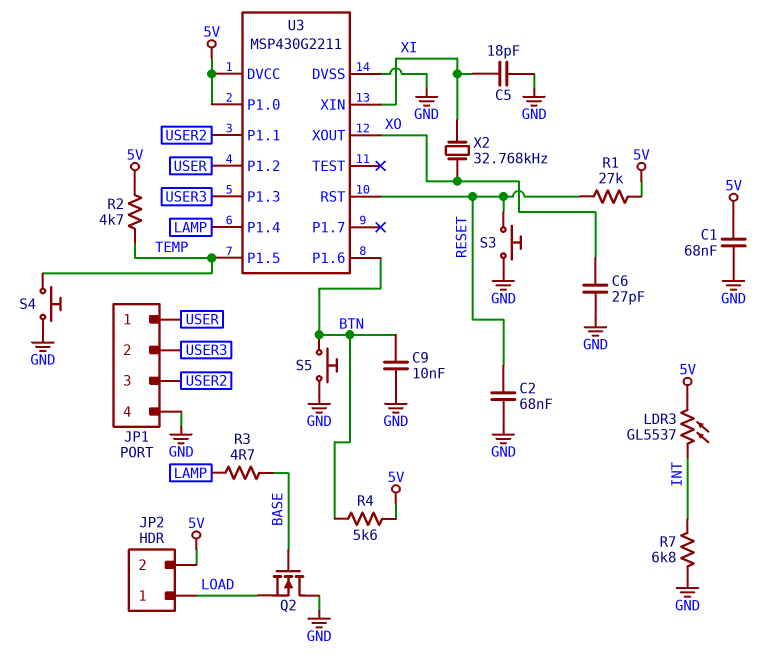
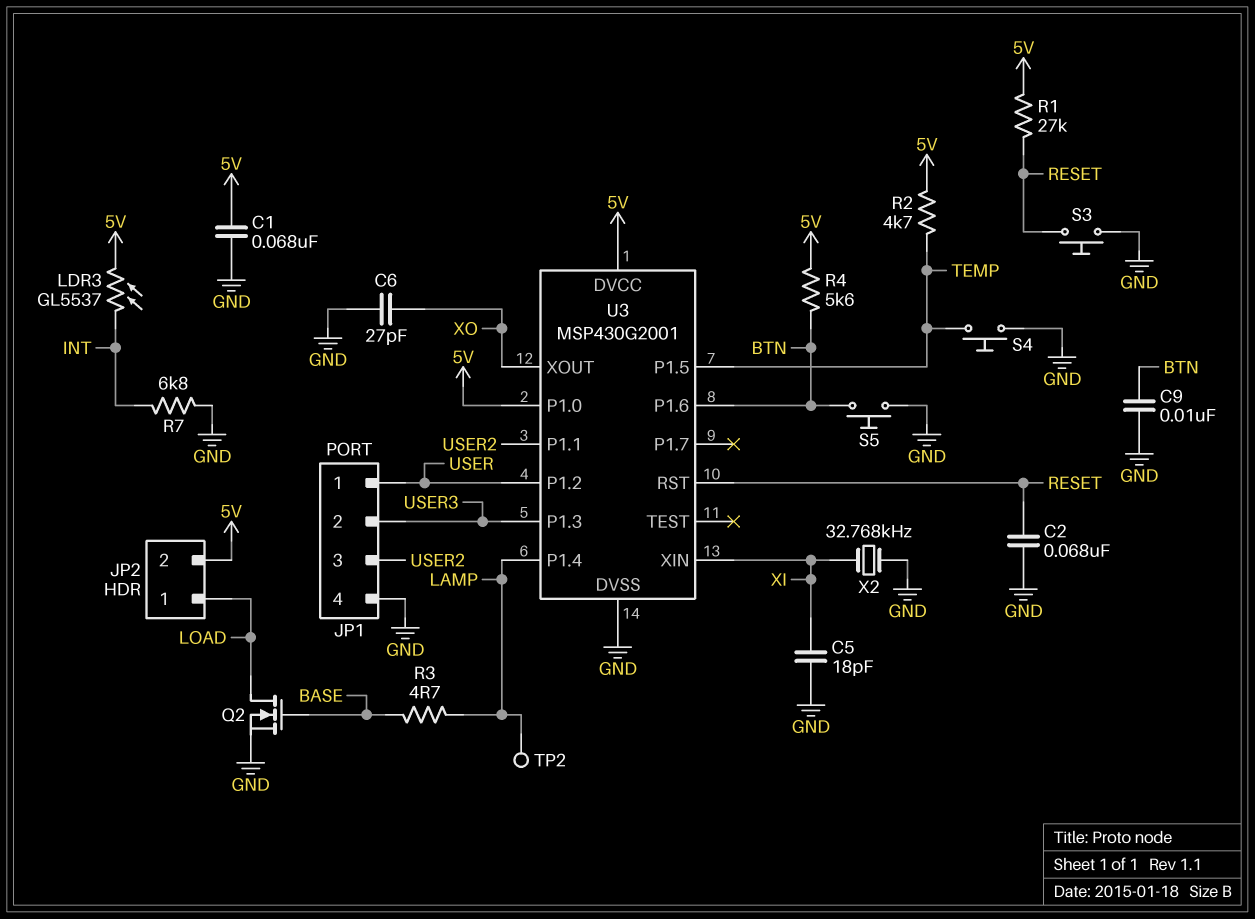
Q2: NMOS (G BASE, D GND, S LOAD) -> NMOS (G BASE, D LOAD, S GND)
TP2: none -> test point (LAMP)
U3: MSP430G2211 -> MSP430G2001
X2: 32.768kHz (XI, XO) -> 32.768kHz (GND, XI)

